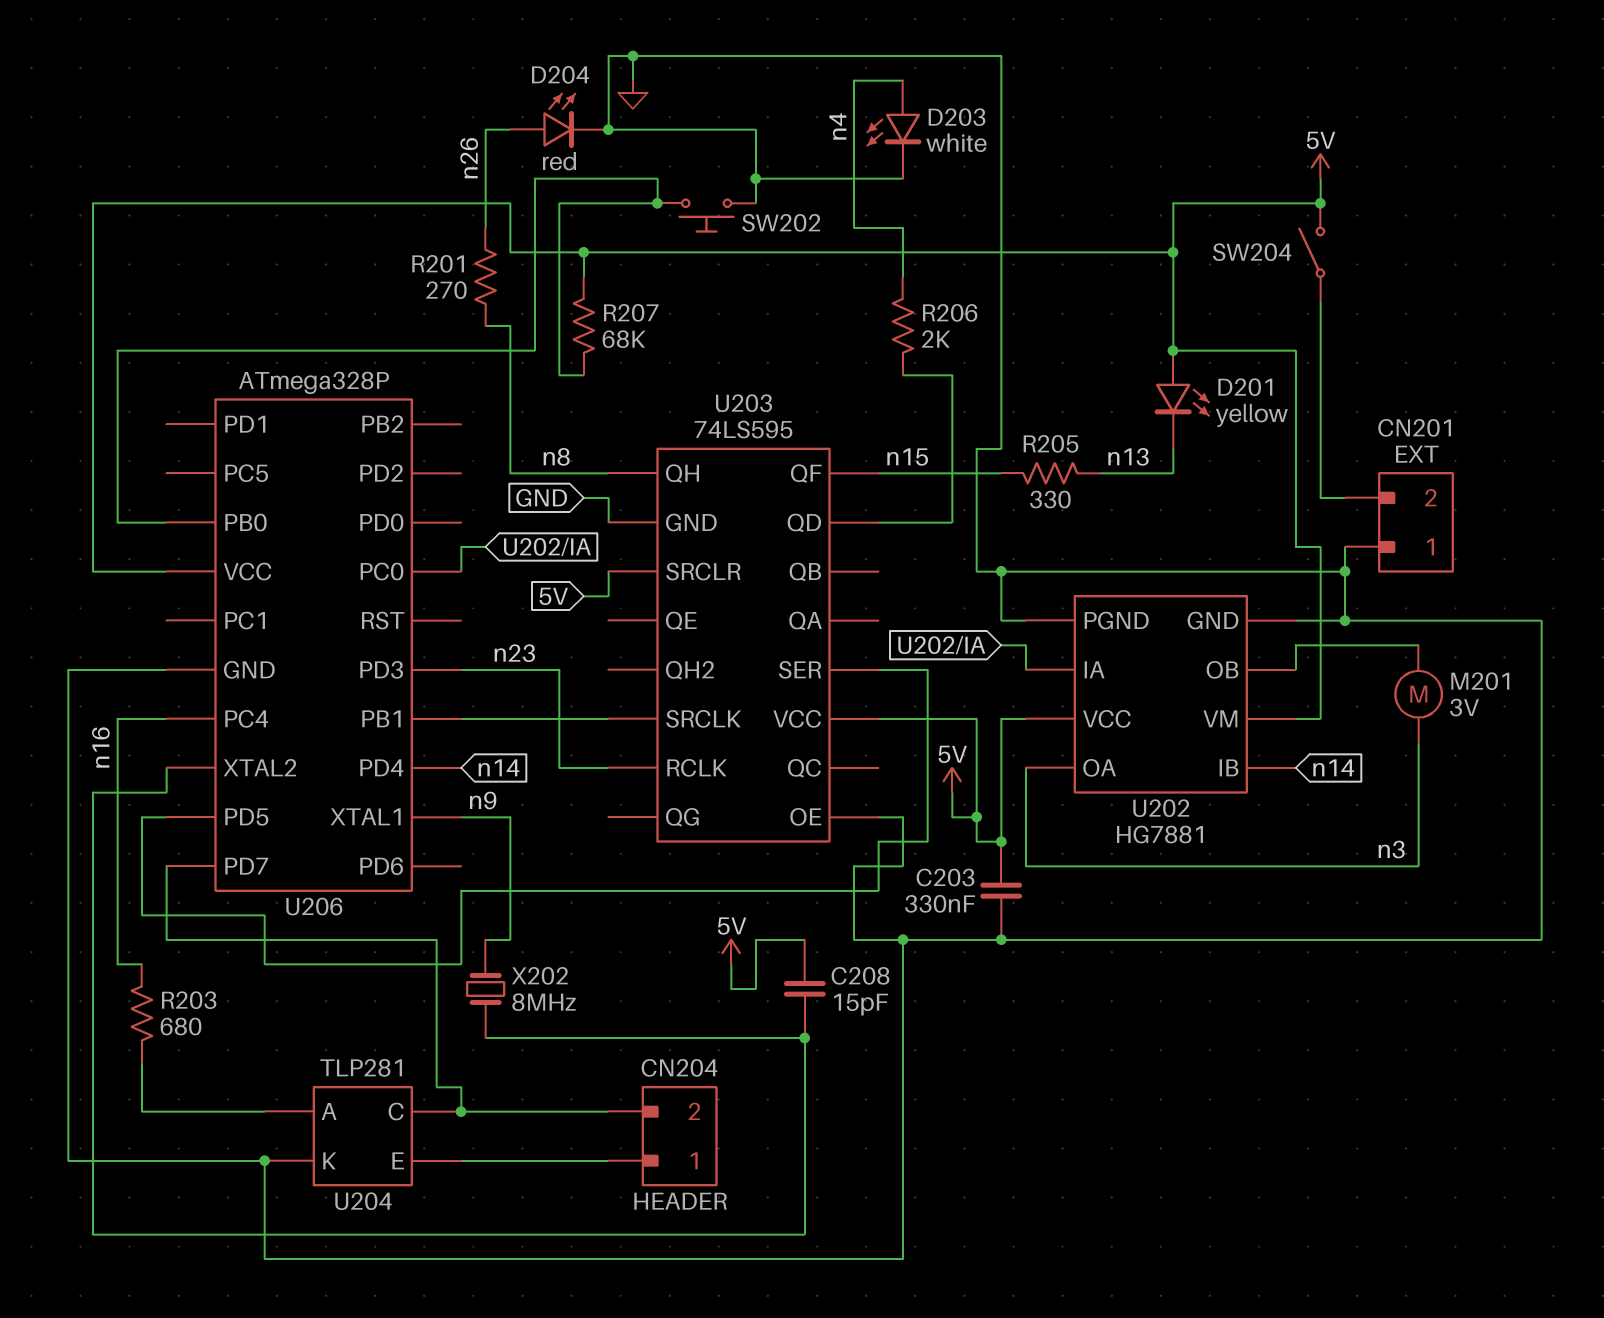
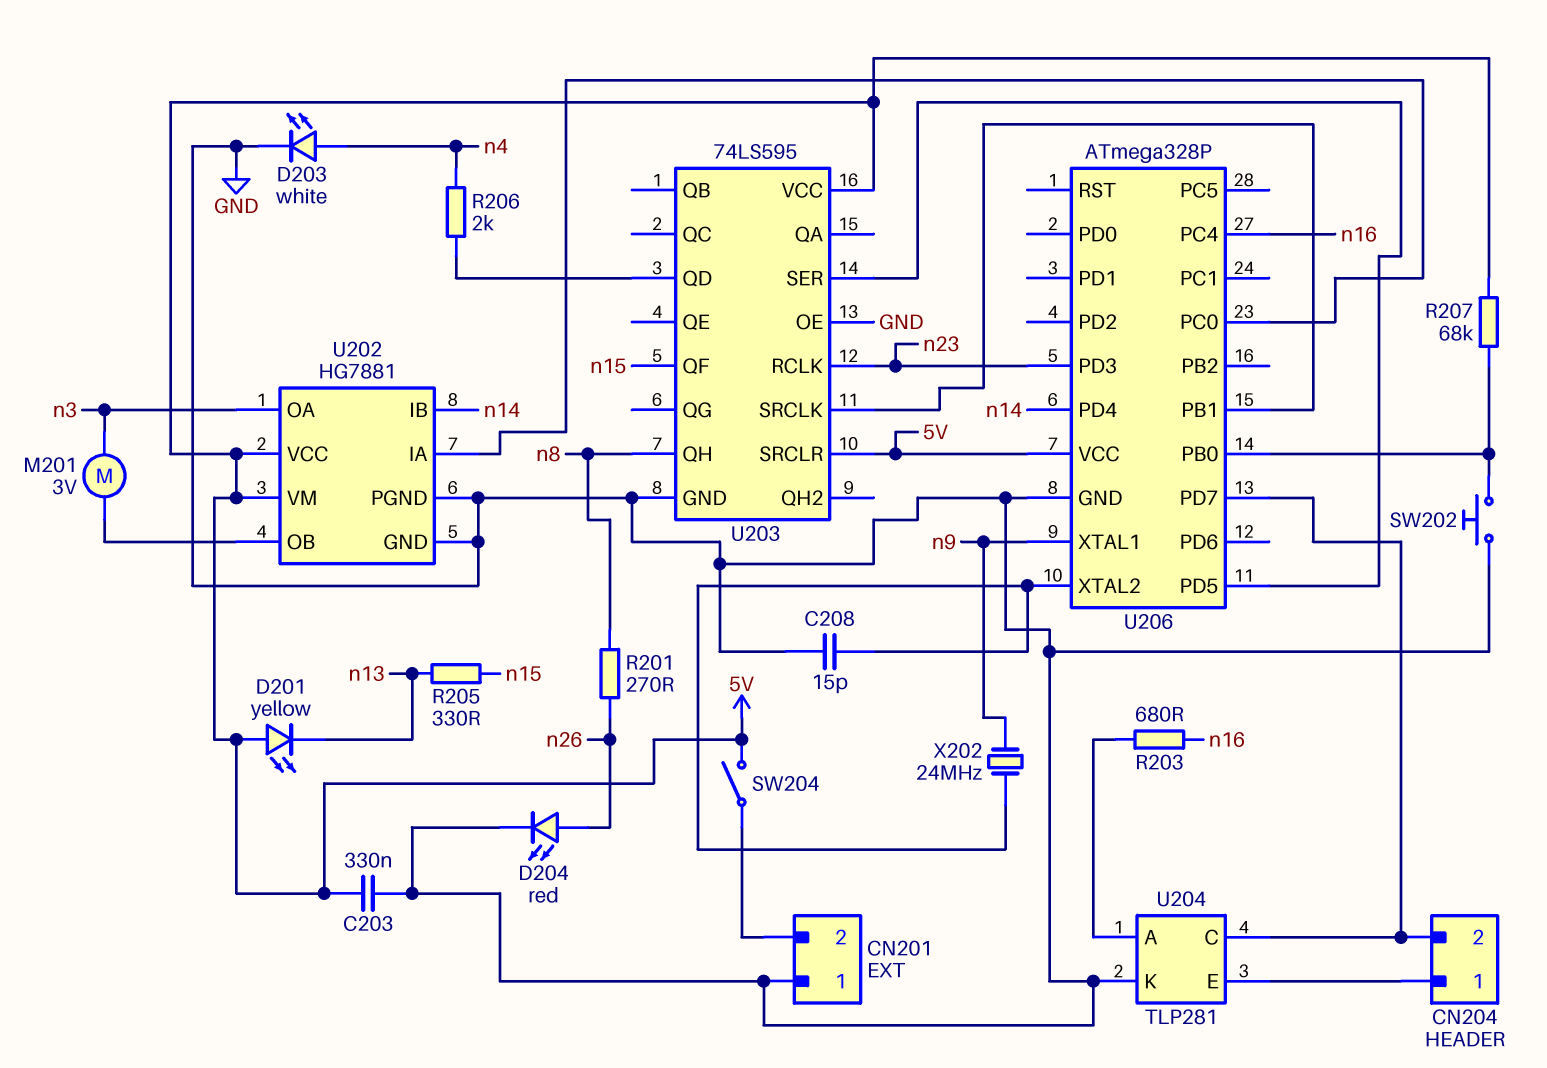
C208: 15pF (5V, U206/XTAL2) -> 15pF (GND, U206/XTAL2)
X202: 8MHz (U206/XTAL2, n9) -> 24MHz (U206/XTAL2, n9)

